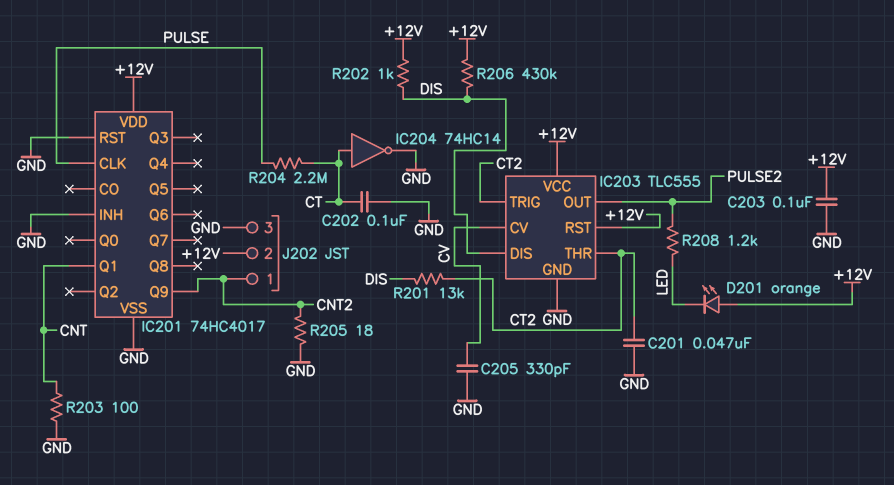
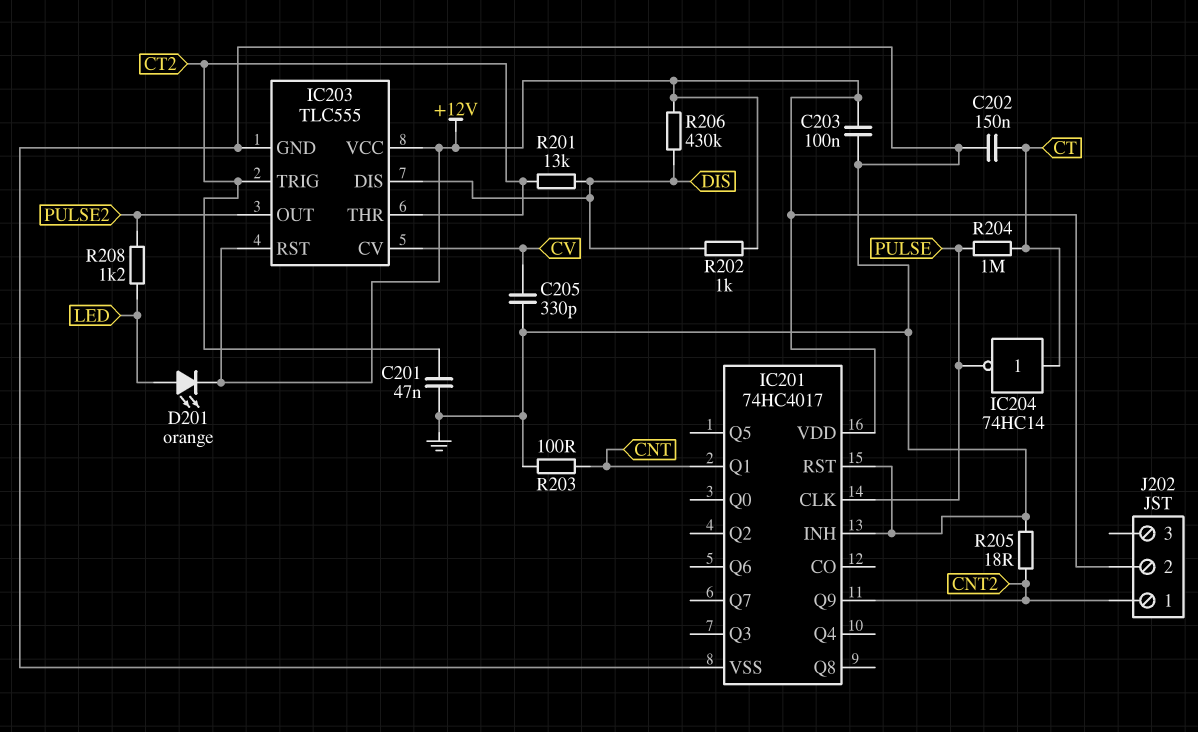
C202: 100nF (CT, GND) -> 150nF (CT, GND)
D201: LED orange (A +12V, K LED) -> LED orange (A LED, K +12V)
IC204: NOT 74HC14 (in CT, out GND) -> NOT 74HC14 (in CT, out PULSE)
J202 pin 3: GND -> none
R204: 2.2M (CT, PULSE) -> 1M (CT, PULSE)

